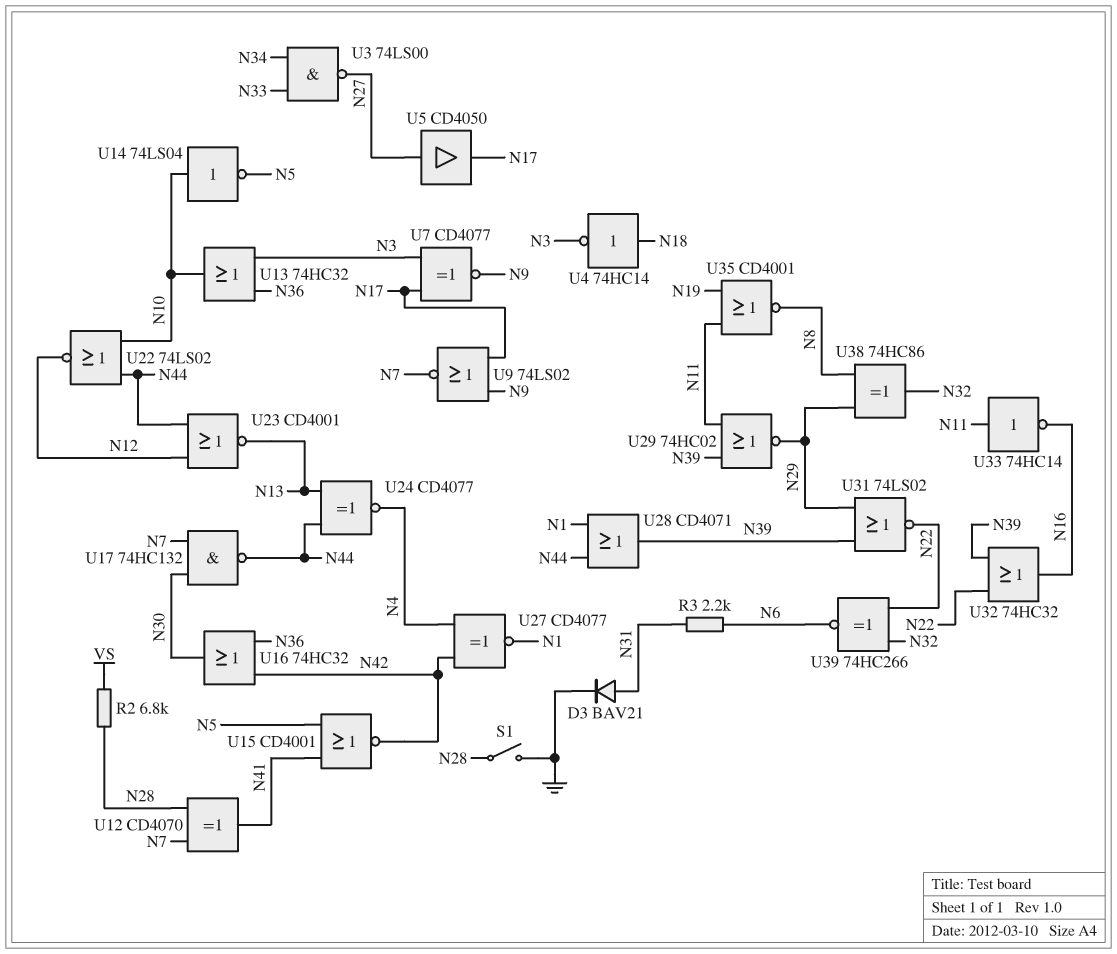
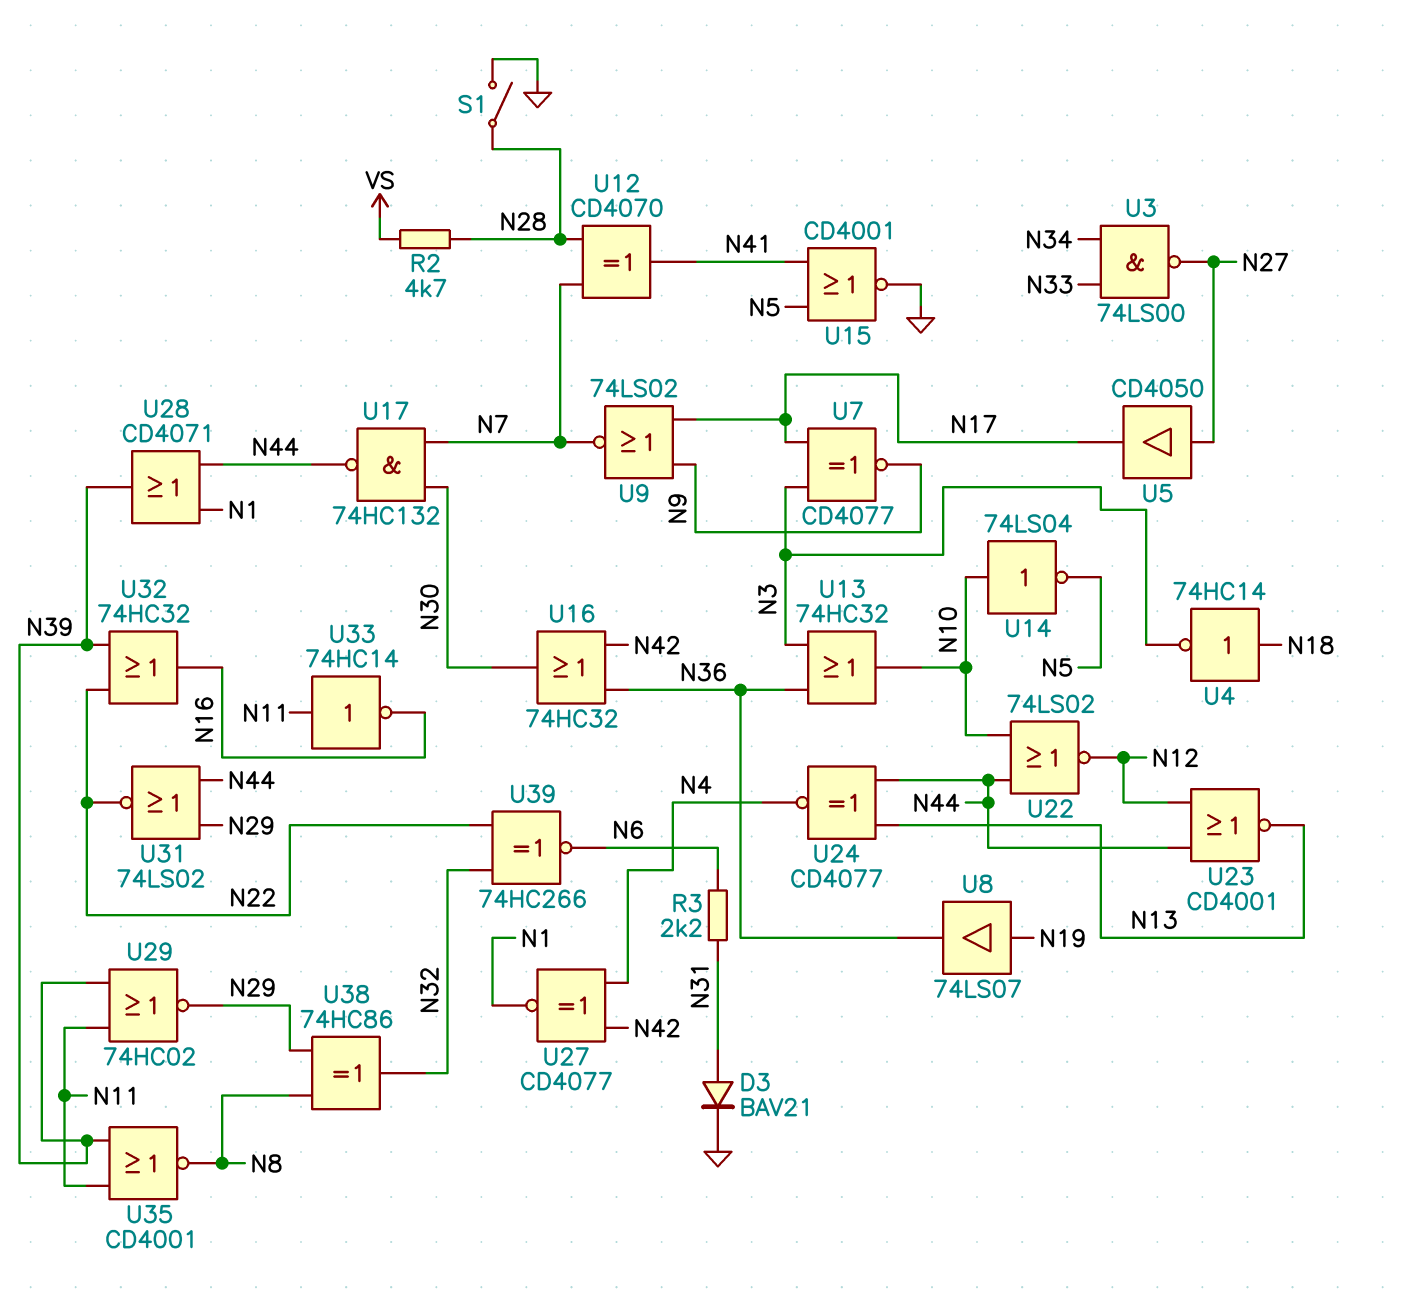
R2: 6.8k (N28, VS) -> 4.7k (N28, VS)
U8: none -> buffer 74LS07 (in N19, out N36)
U15: NOR CD4001 (in N5, in N41, out N42) -> NOR CD4001 (in N5, in N41, out GND)
U31: NOR 74LS02 (in N29, in N39, out N22) -> NOR 74LS02 (in N29, in N44, out N22)
U35: NOR CD4001 (in N11, in N19, out N8) -> NOR CD4001 (in N11, in N39, out N8)

